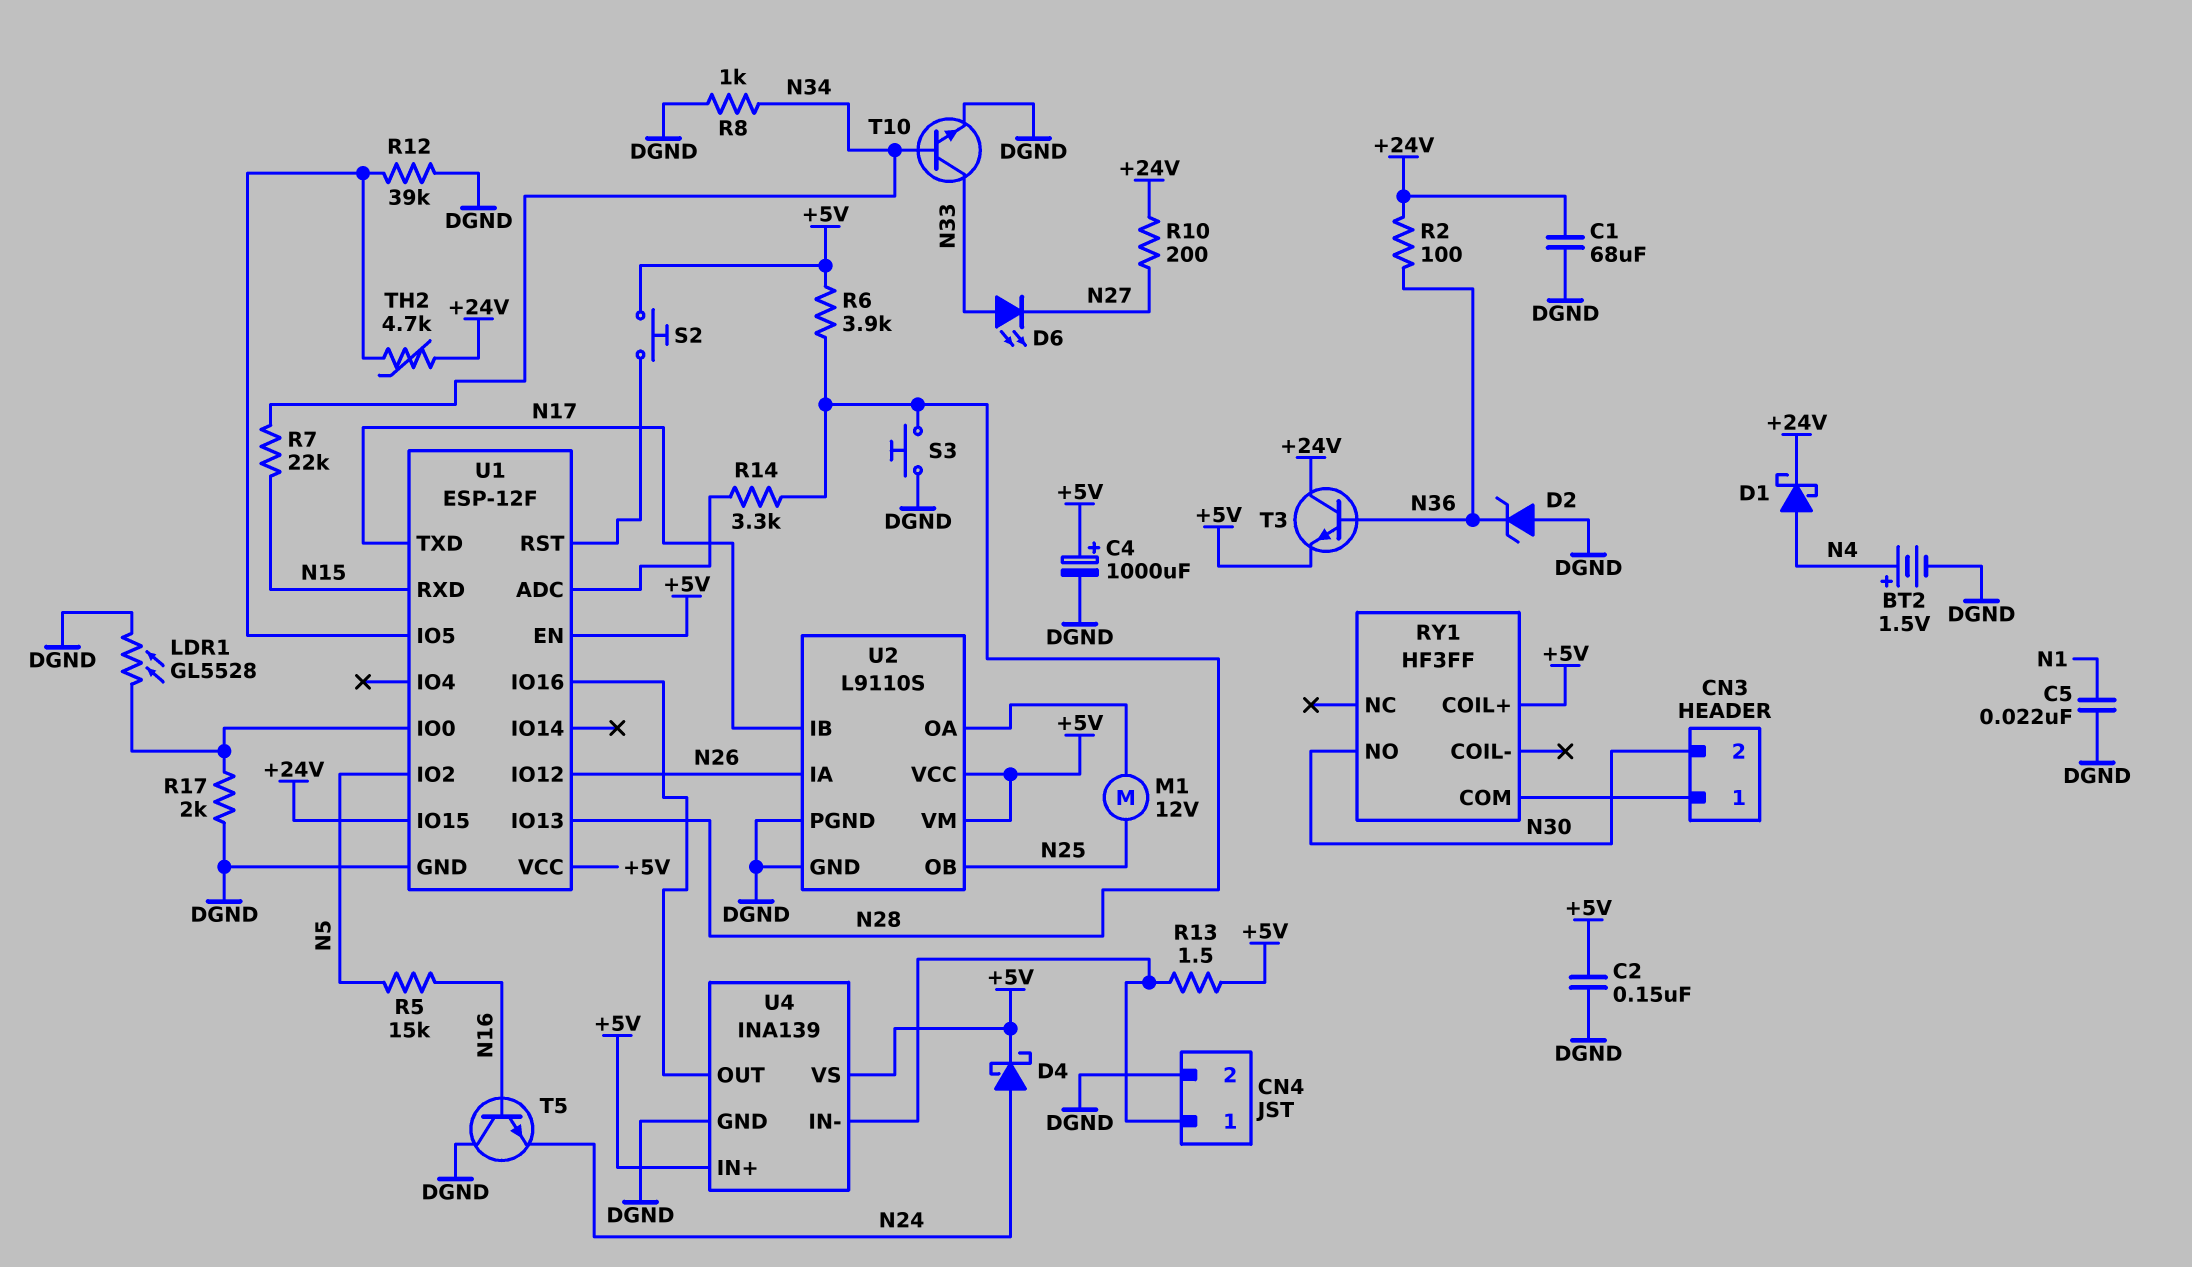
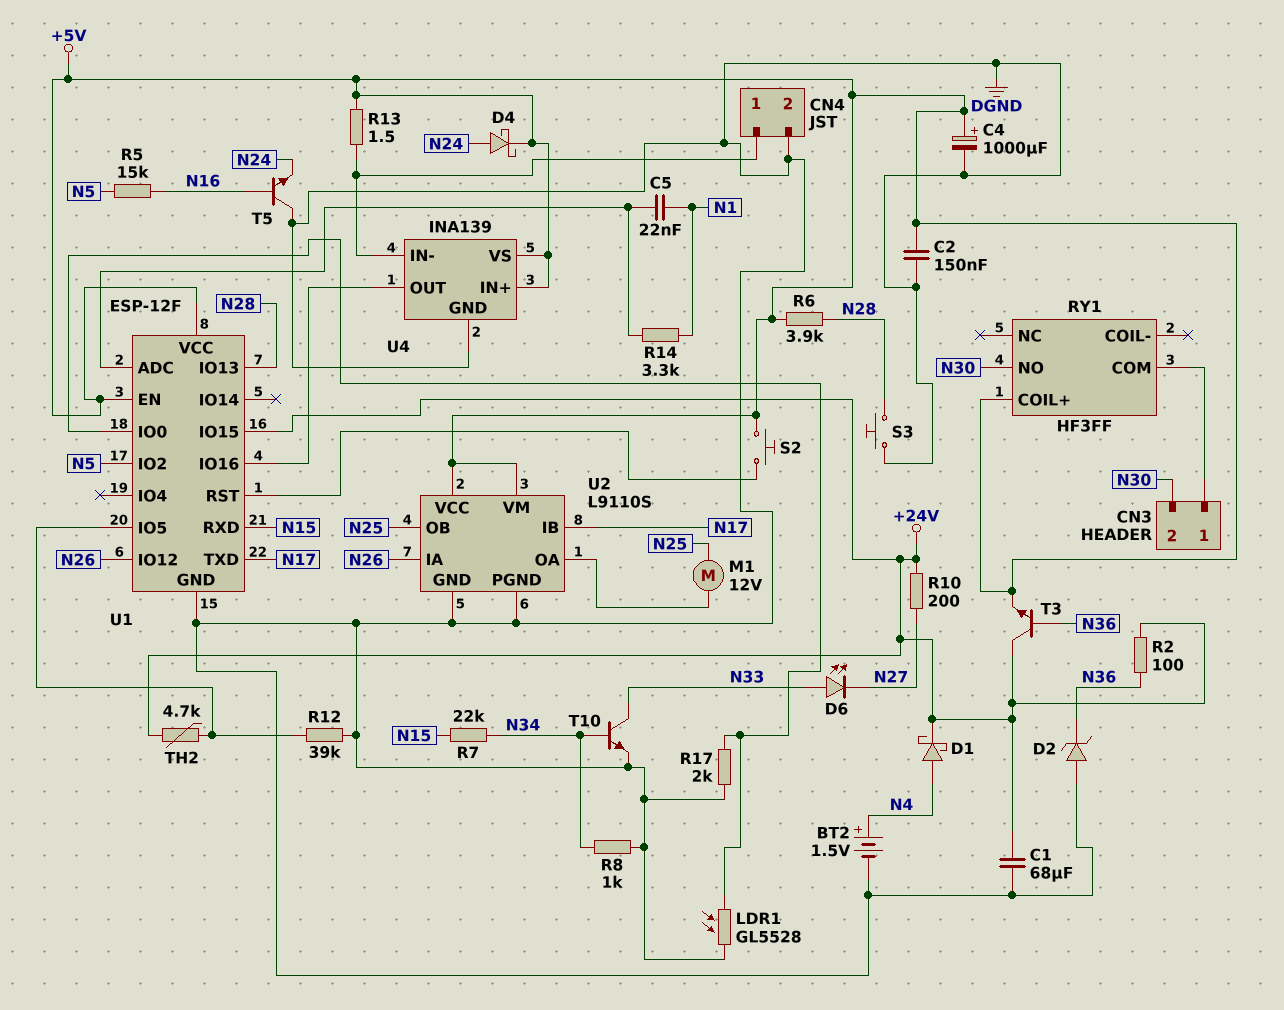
C5: 22nF (DGND, N1) -> 22nF (N1, U1/ADC)
R14: 3.3k (N28, U1/ADC) -> 3.3k (N1, U1/ADC)

